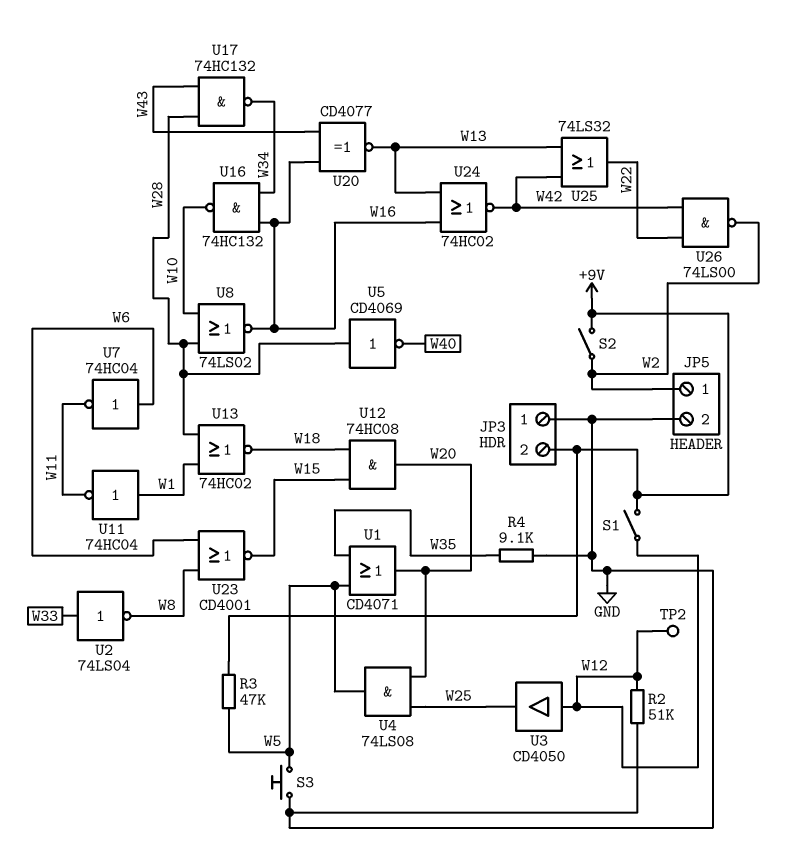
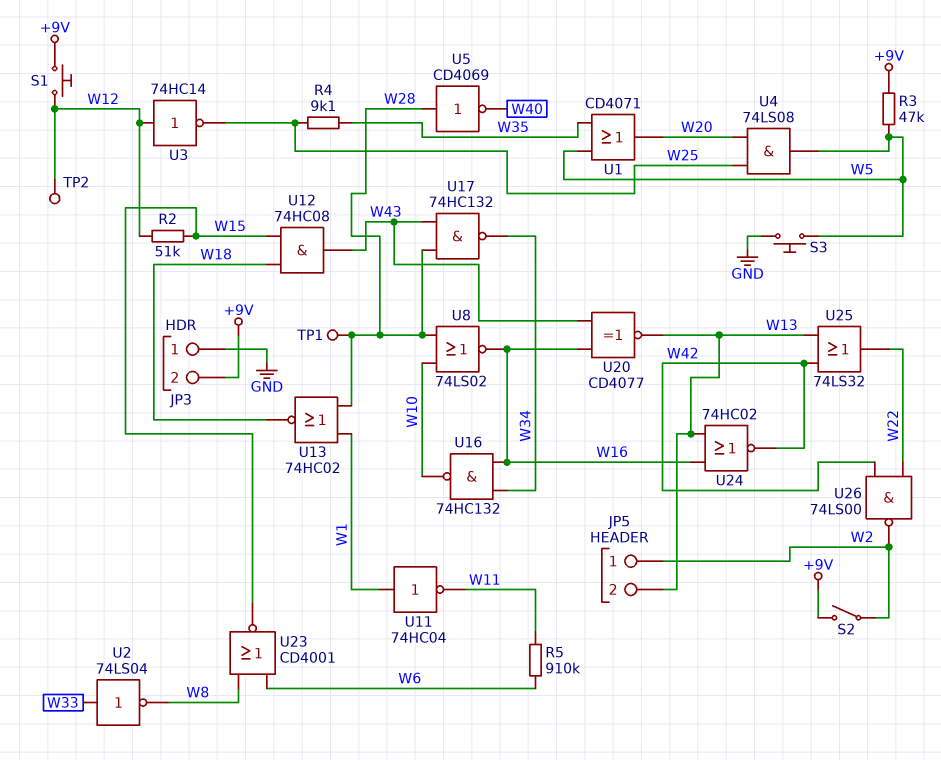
JP5 pin 2: GND -> W13
R2: 51k (GND, W12) -> 51k (W12, W15)
R4: 9.1k (GND, W35) -> 9.1k (W25, W35)
R5: none -> 910k (W6, W11)
S1: switch (+9V, W12) -> button (+9V, W12)
TP1: none -> test point (W28)
U3: buffer CD4050 (in W12, out W25) -> NOT 74HC14 (in W12, out W25)
U7: NOT 74HC04 (in W6, out W11) -> none
U12: AND 74HC08 (in W15, in W18, out W20) -> AND 74HC08 (in W15, in W18, out W43)

